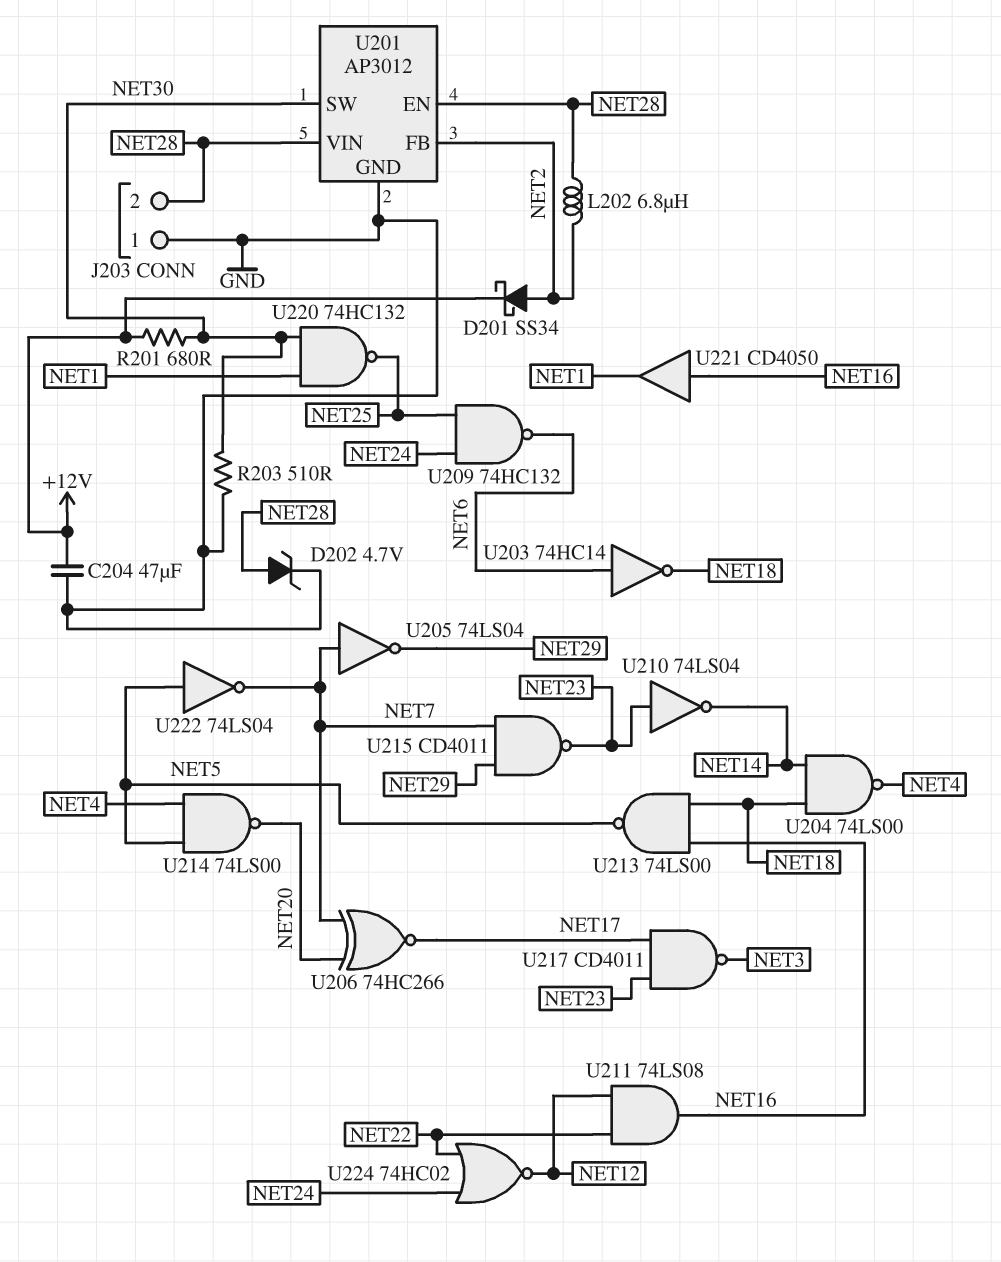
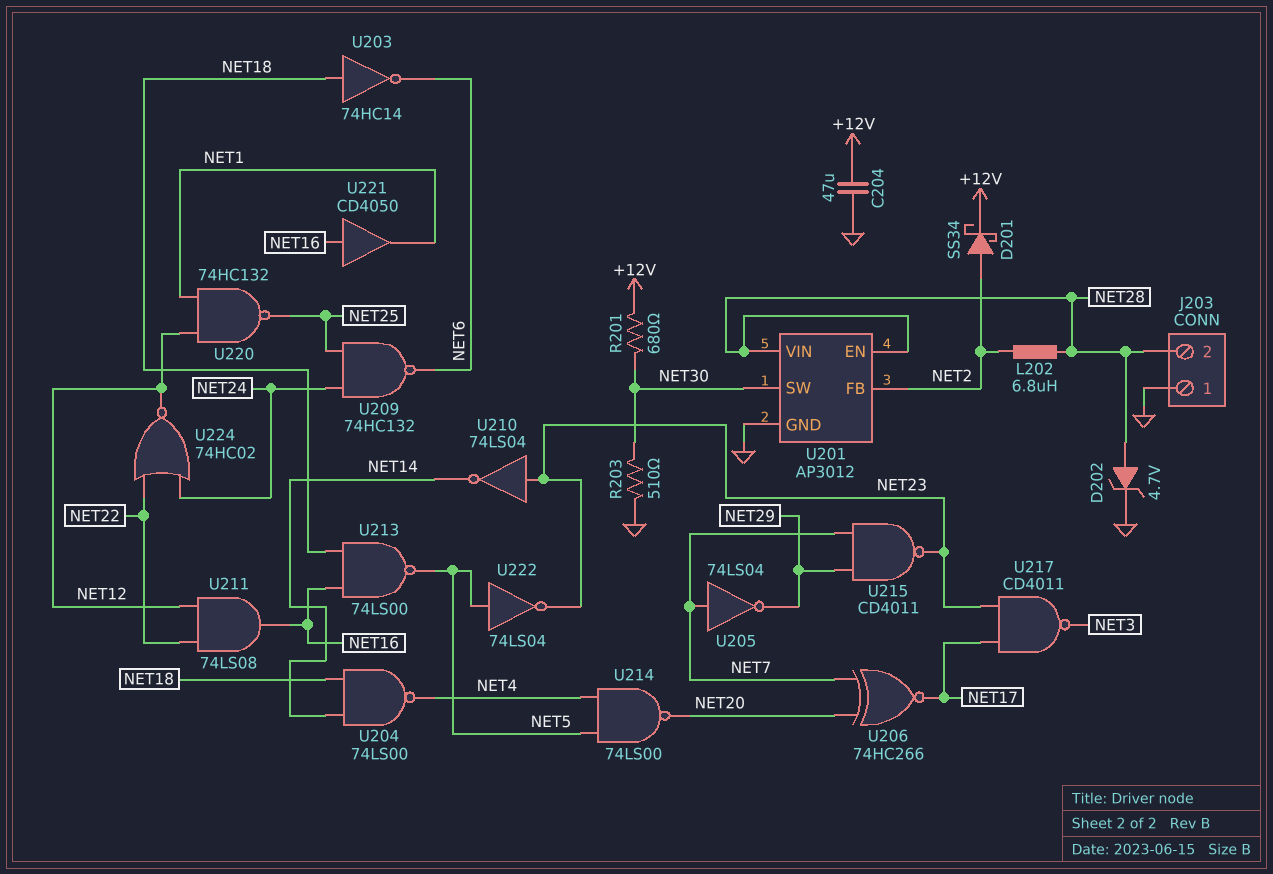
U203: NOT 74HC14 (in NET6, out NET18) -> NOT 74HC14 (in NET18, out NET6)
U220: NAND 74HC132 (in NET1, in NET30, out NET25) -> NAND 74HC132 (in NET1, in NET12, out NET25)
U222: NOT 74LS04 (in NET5, out NET7) -> NOT 74LS04 (in NET5, out NET23)

